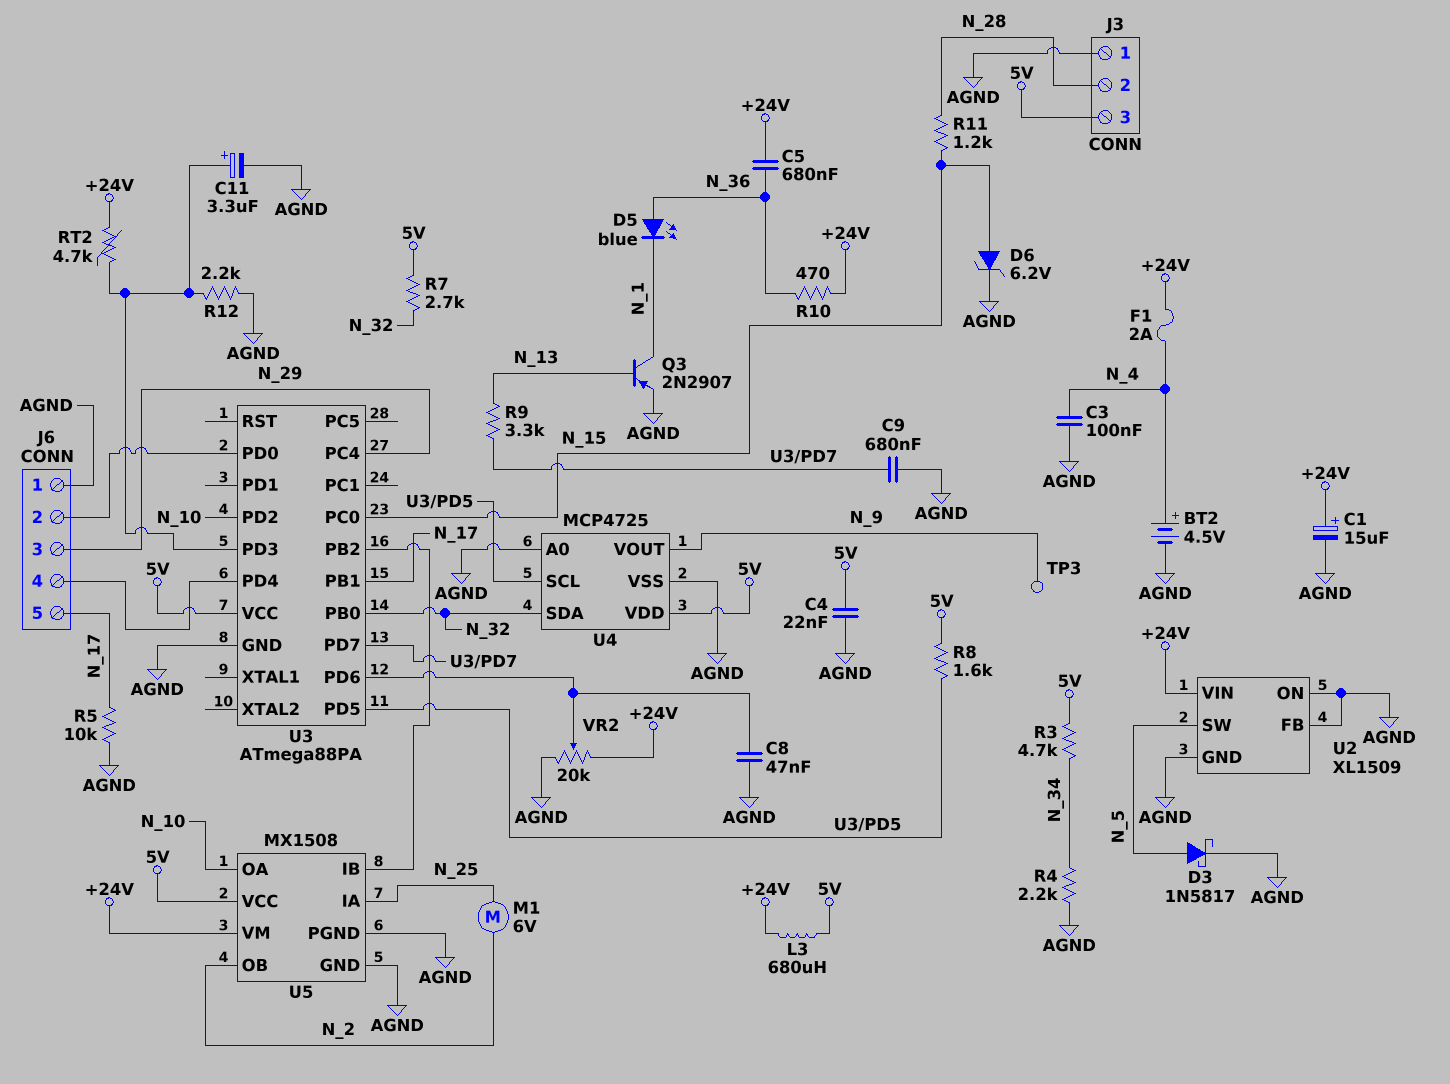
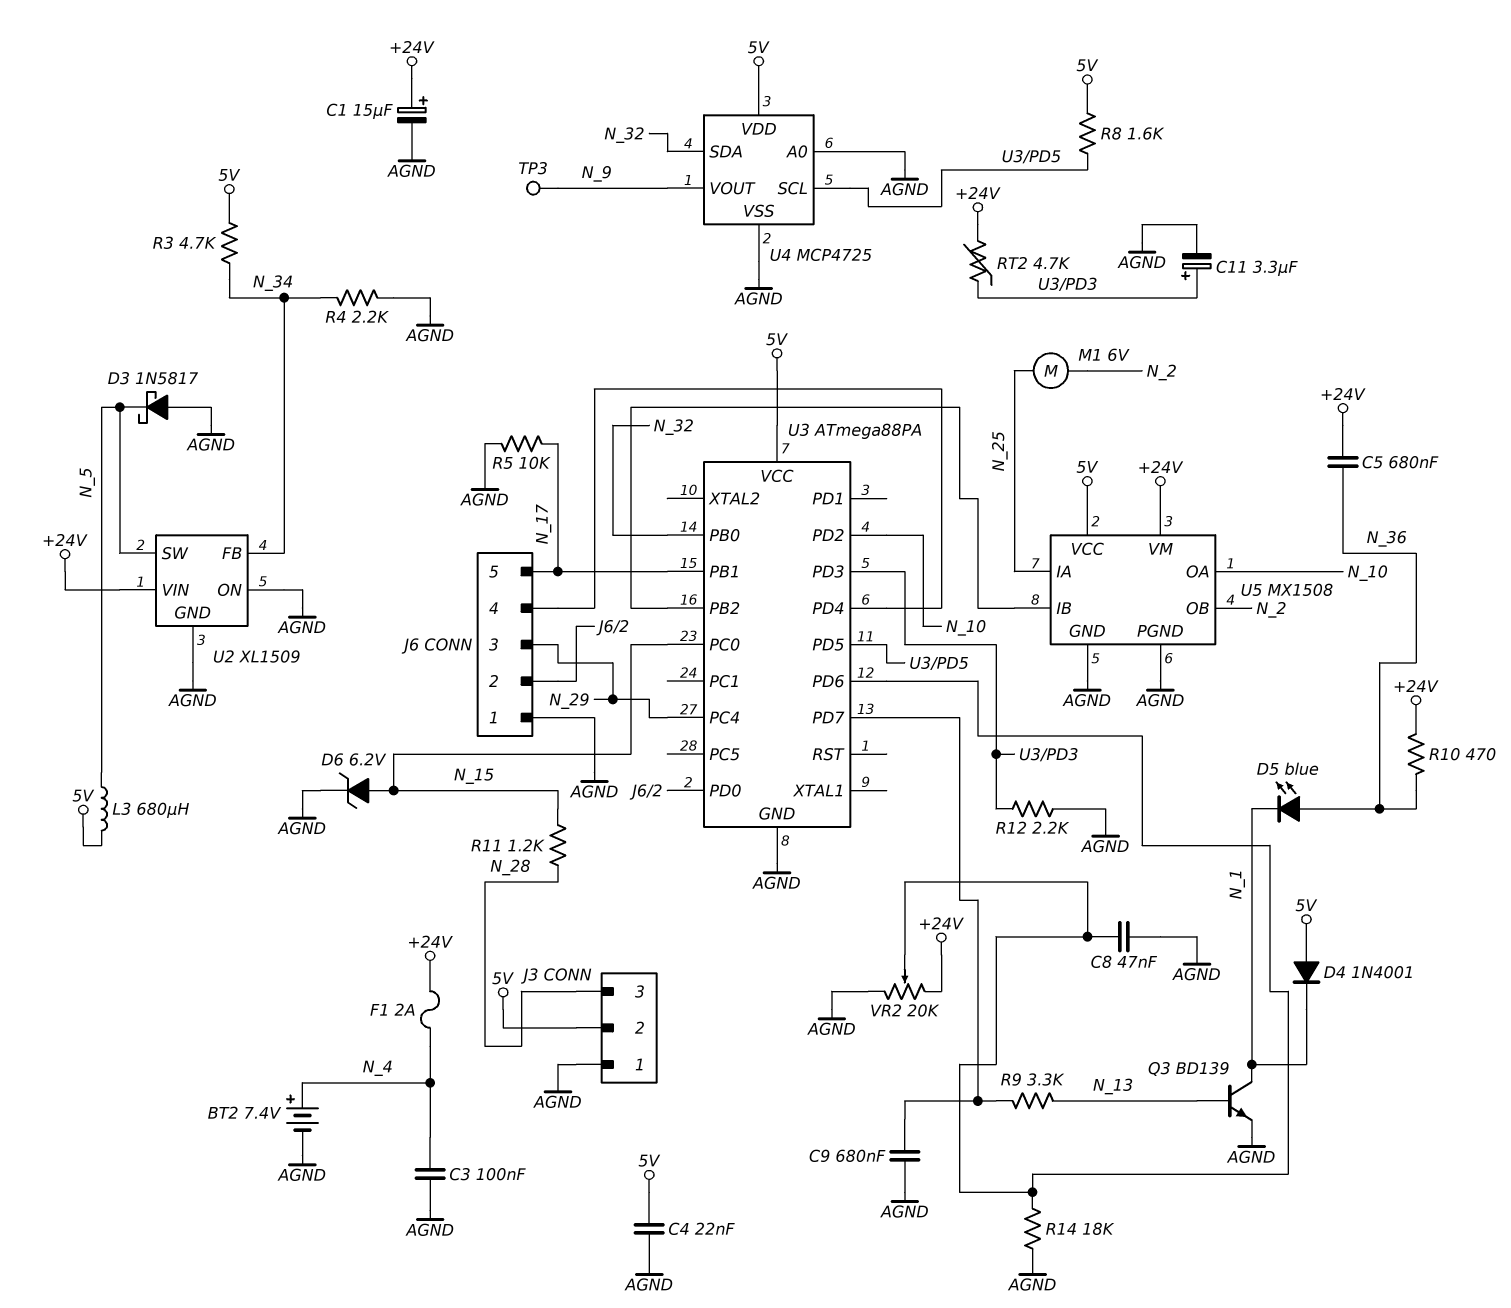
BT2: 4.5V (plus N_4, minus AGND) -> 7.4V (plus N_4, minus AGND)
D3: schottky 1N5817 (A N_5, K AGND) -> schottky 1N5817 (A AGND, K N_5)
D4: none -> diode 1N4001 (A 5V, K N_1)
J3 pin 2: N_28 -> 5V
J3 pin 3: 5V -> N_28
L3: 680uH (+24V, 5V) -> 680uH (5V, N_5)
Q3: PNP 2N2907 (B N_13, C N_1, E AGND) -> NPN BD139 (B N_13, C N_1, E AGND)
R7: 2.7k (5V, N_32) -> none
R14: none -> 18k (AGND, U3/PD6)
U2 pin FB: AGND -> N_34

